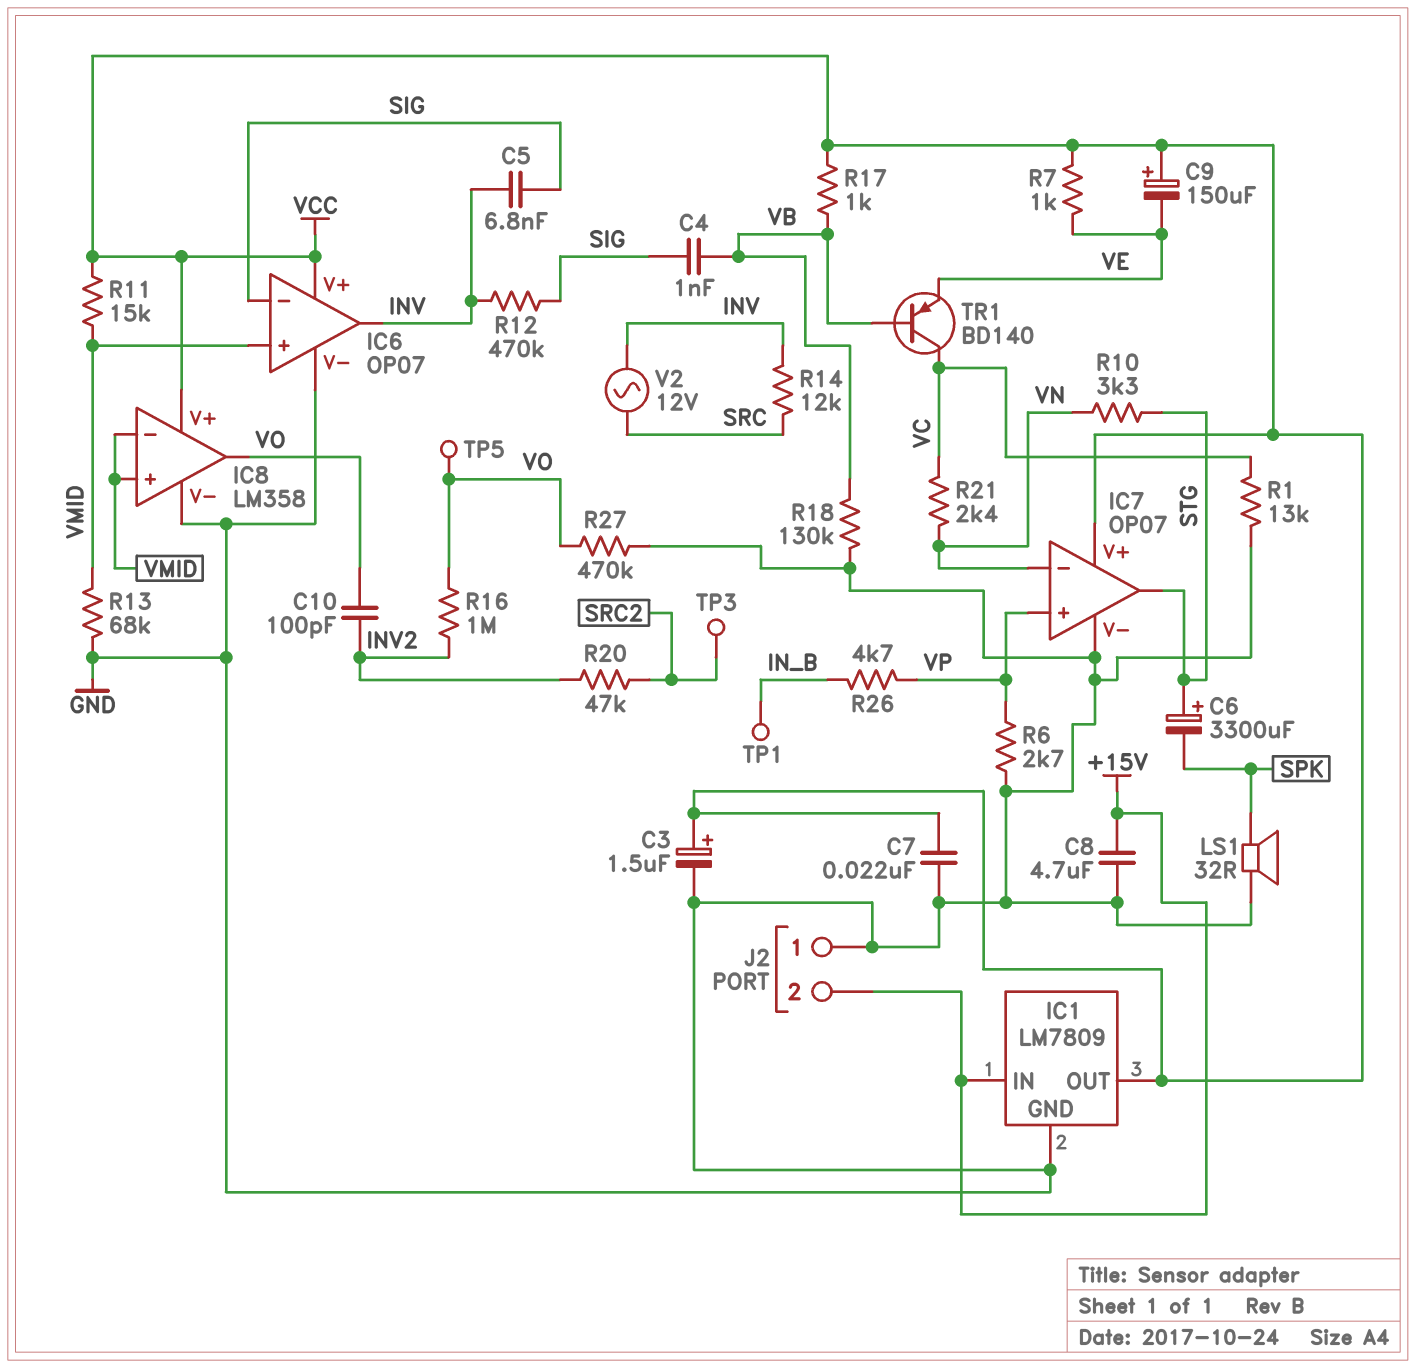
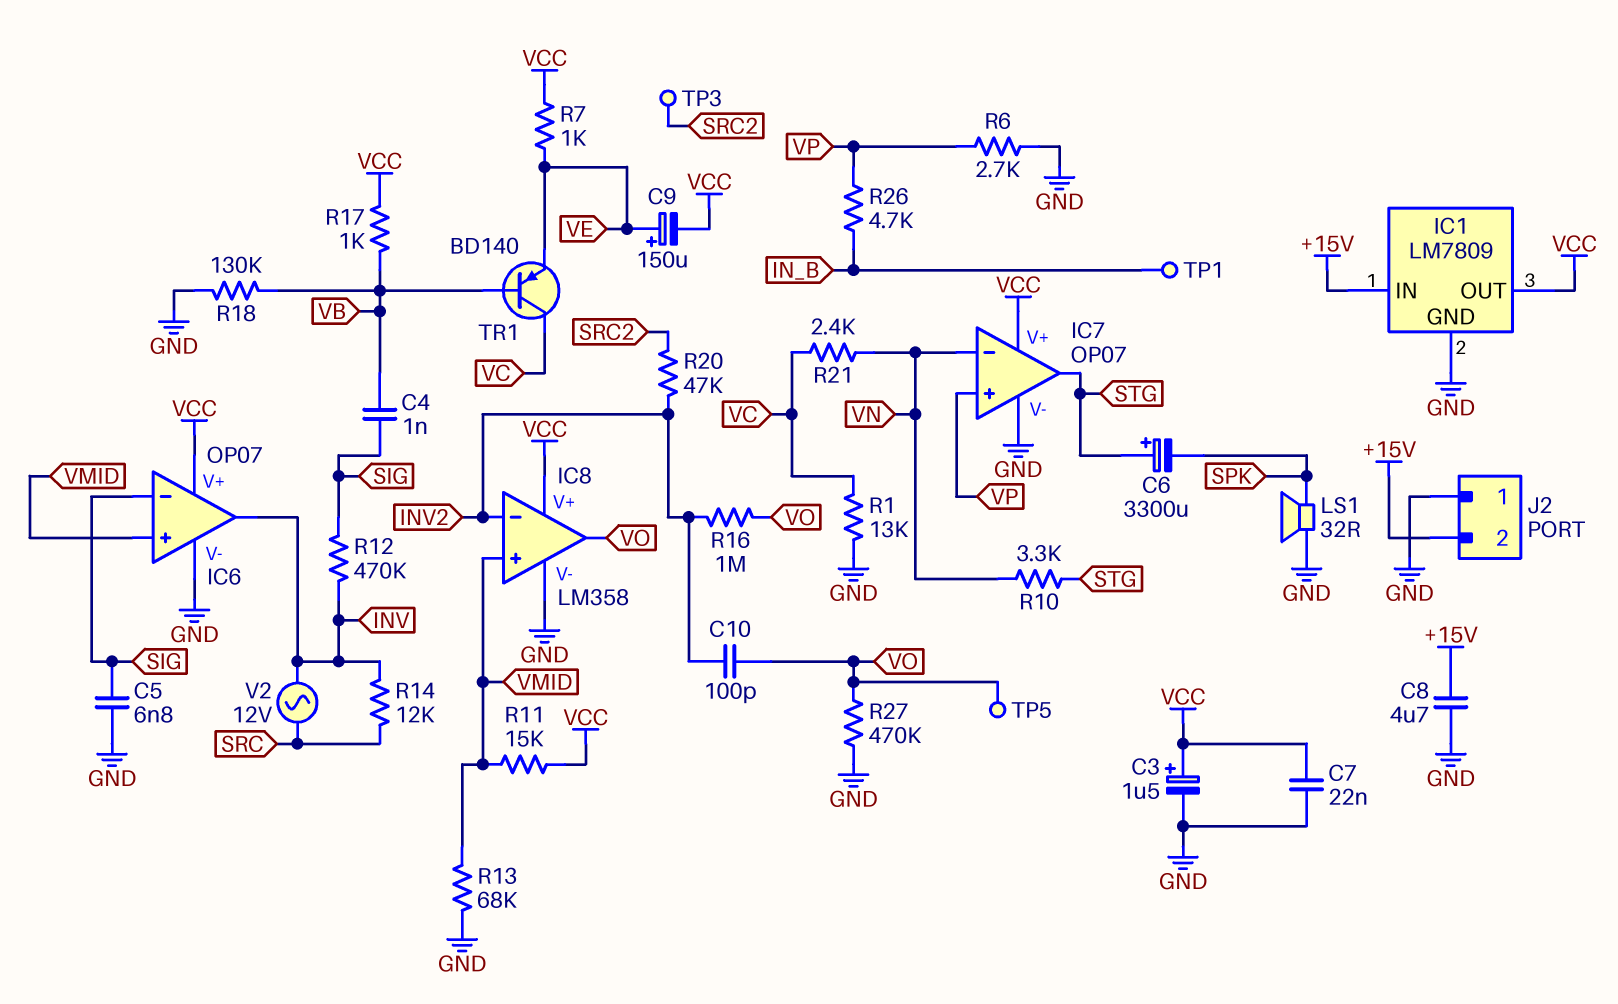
C5: 6.8nF (INV, SIG) -> 6.8nF (GND, SIG)
C9: 150uF (plus VCC, minus VE) -> 150uF (plus VE, minus VCC)
IC8 pin in-: VMID -> INV2

